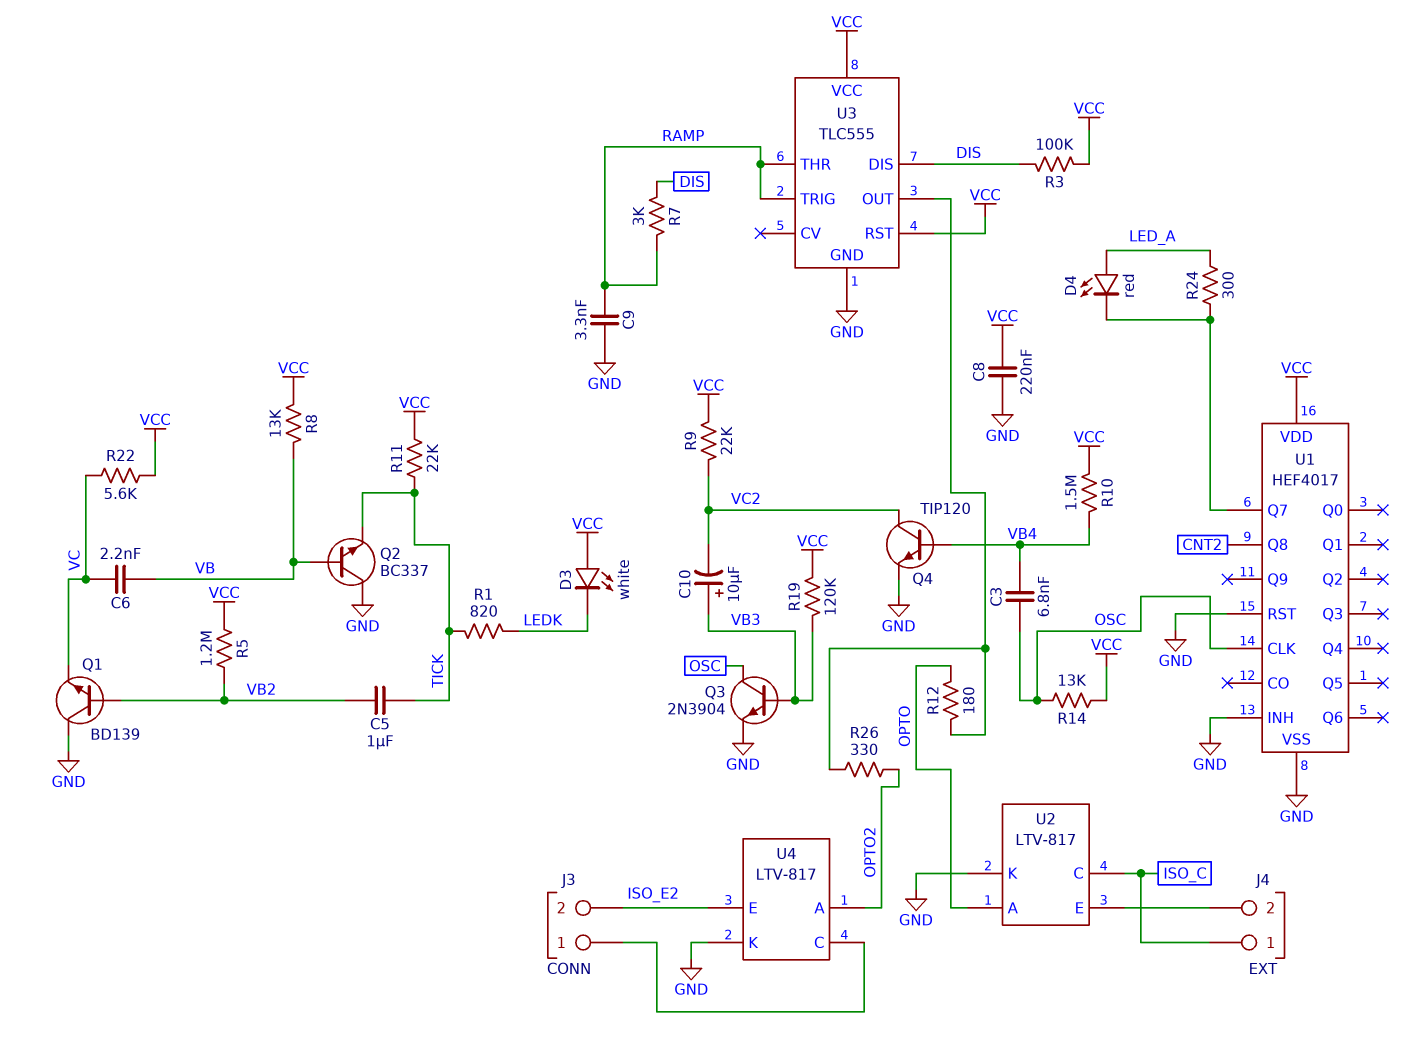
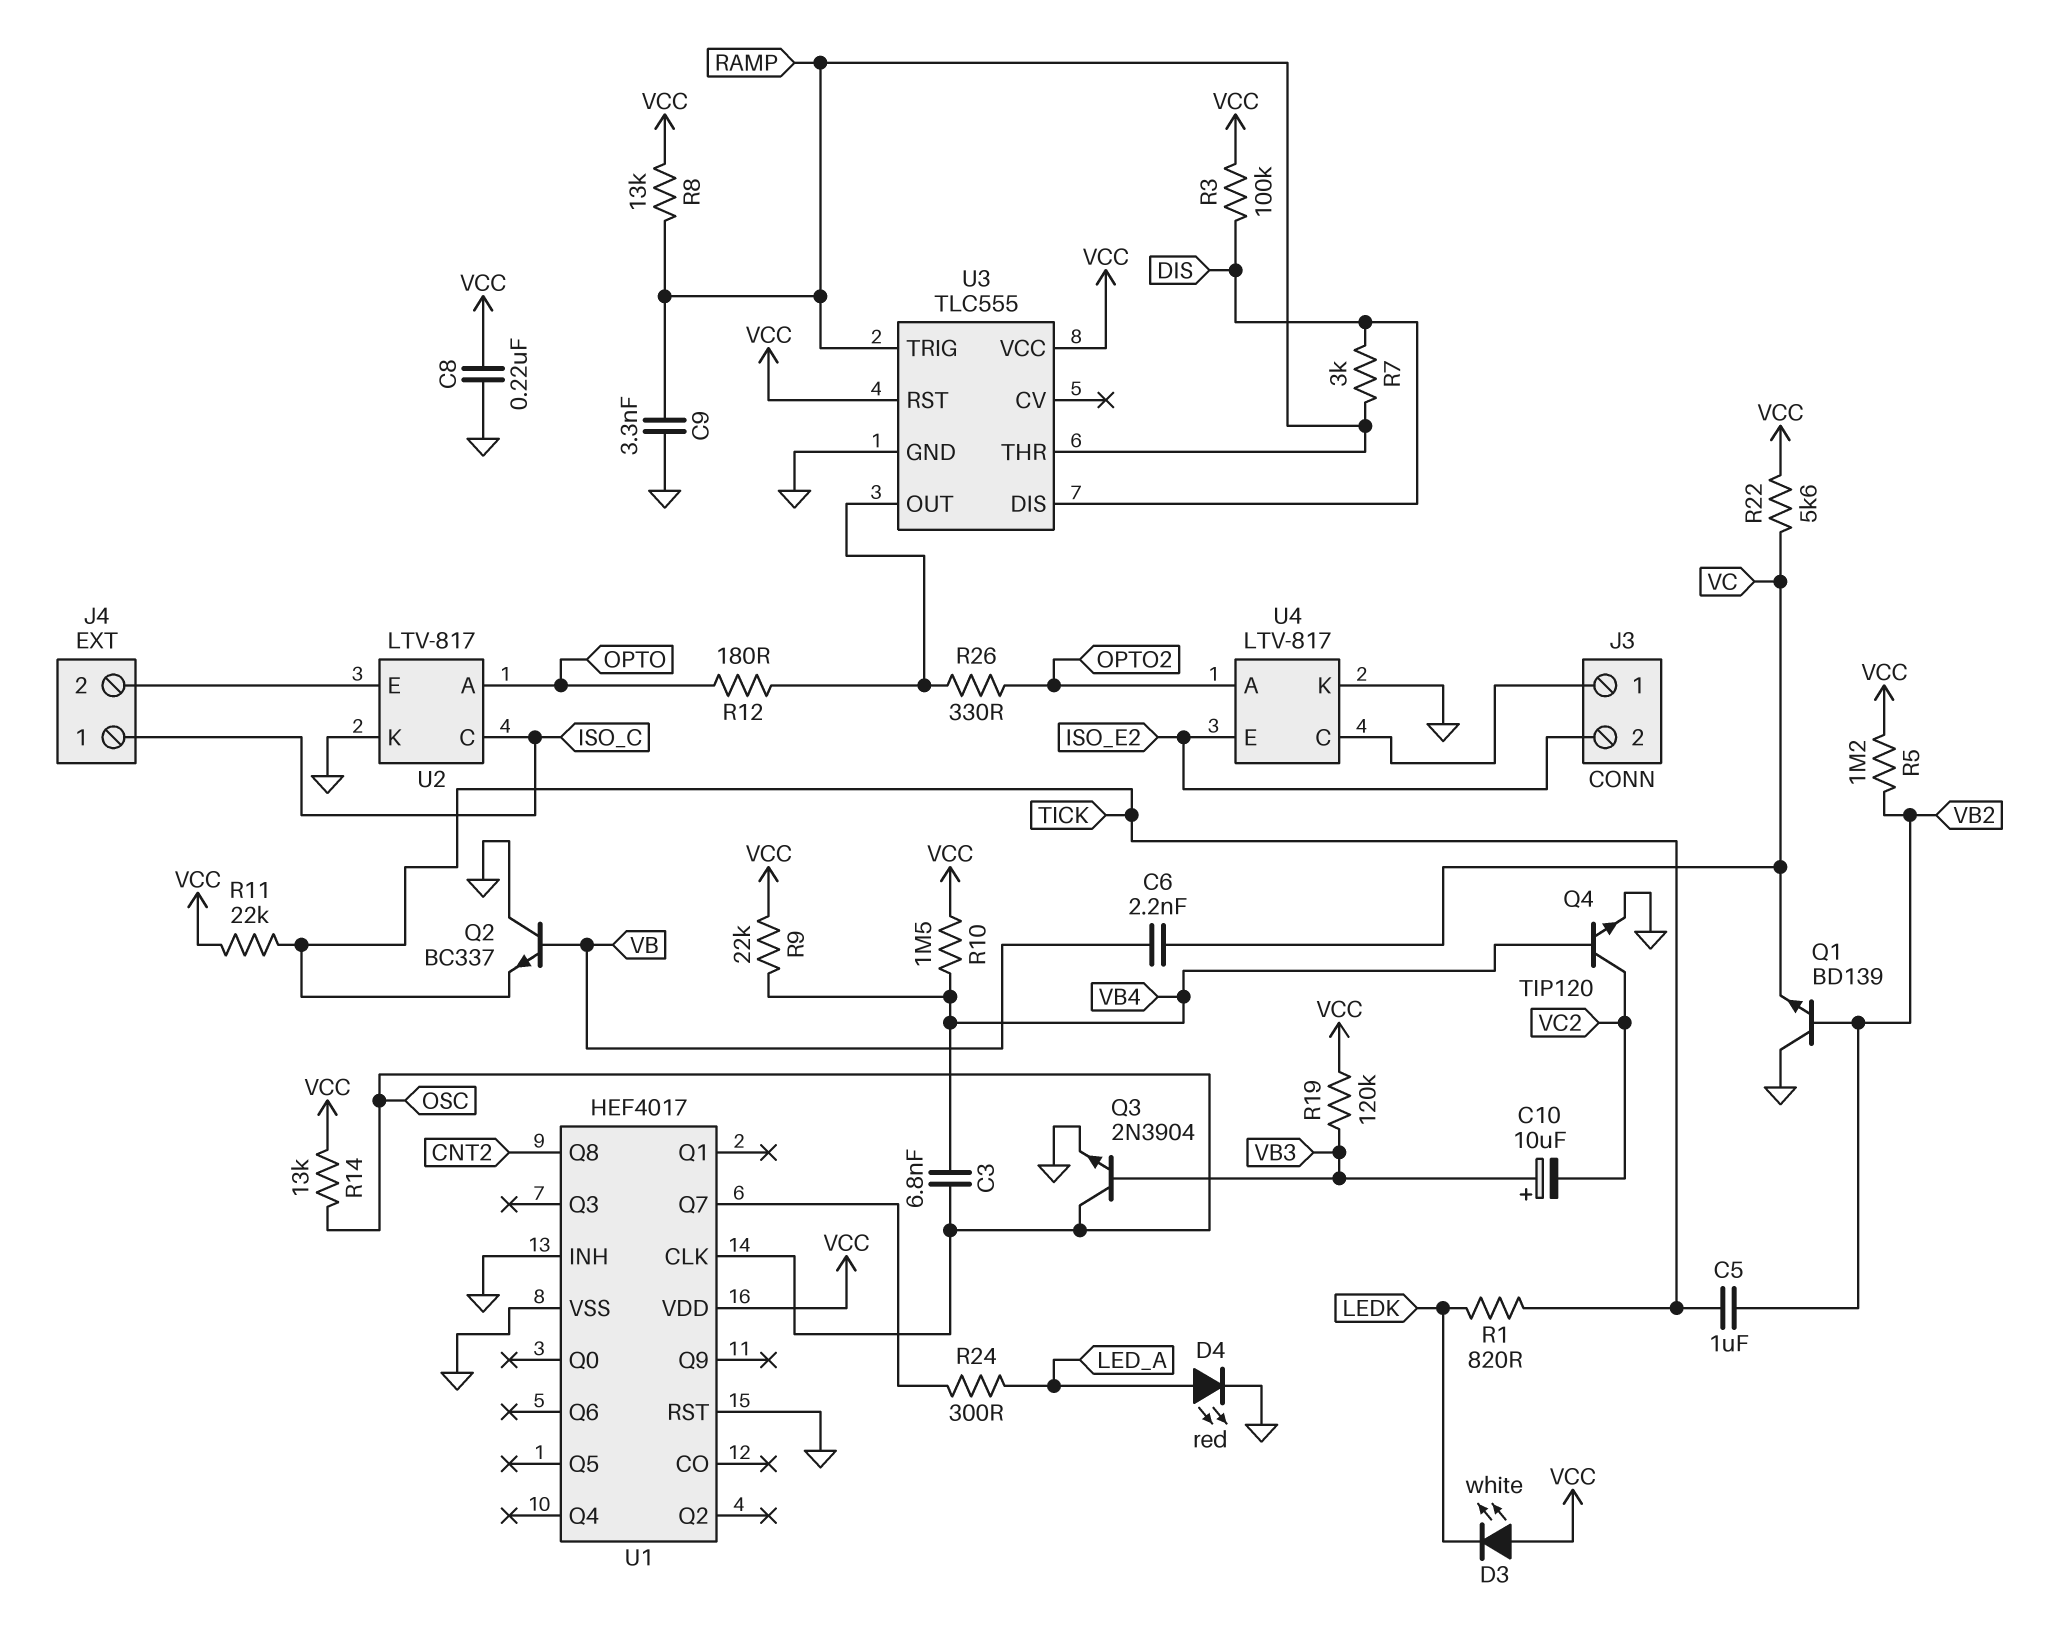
D4: LED red (A LED_A, K U1/Q7) -> LED red (A LED_A, K GND)
R8: 13k (VB, VCC) -> 13k (RAMP, VCC)
R9: 22k (VC2, VCC) -> 22k (VB4, VCC)

